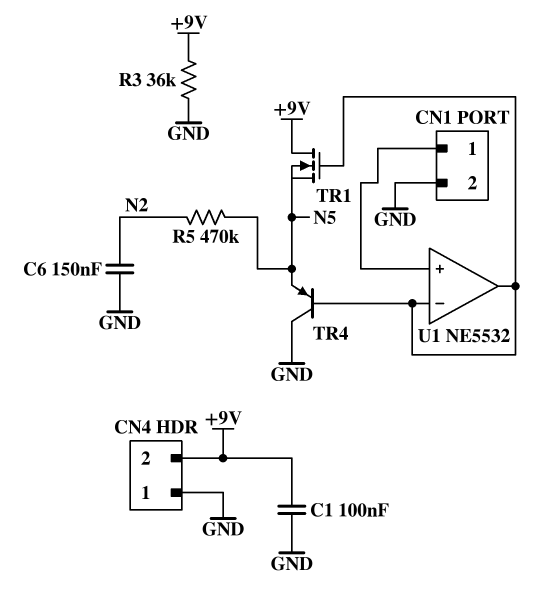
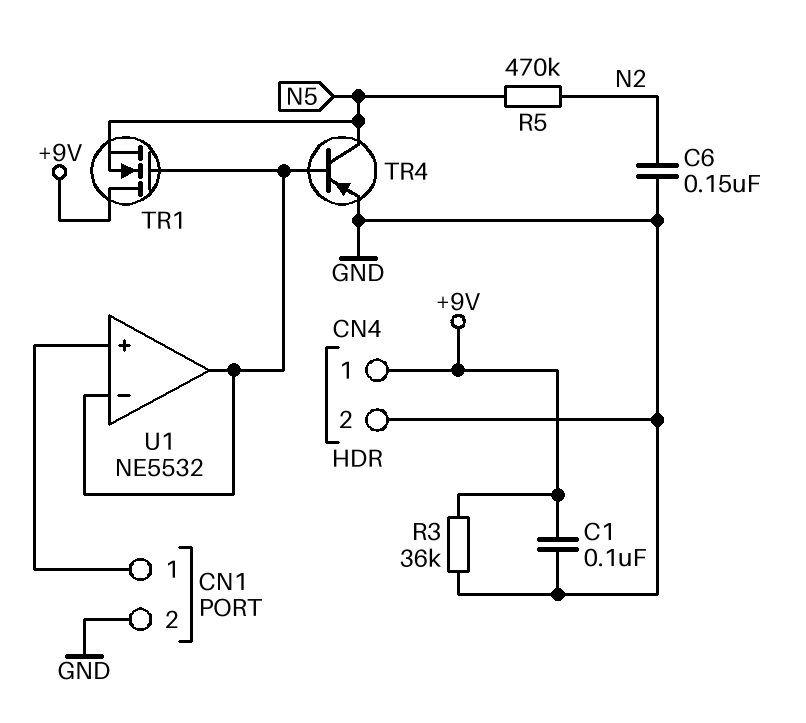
CN4 pin 1: GND -> +9V
CN4 pin 2: +9V -> GND
TR4: PNP (B U1/in-, C GND, E N5) -> PNP (B U1/in-, C N5, E GND)

